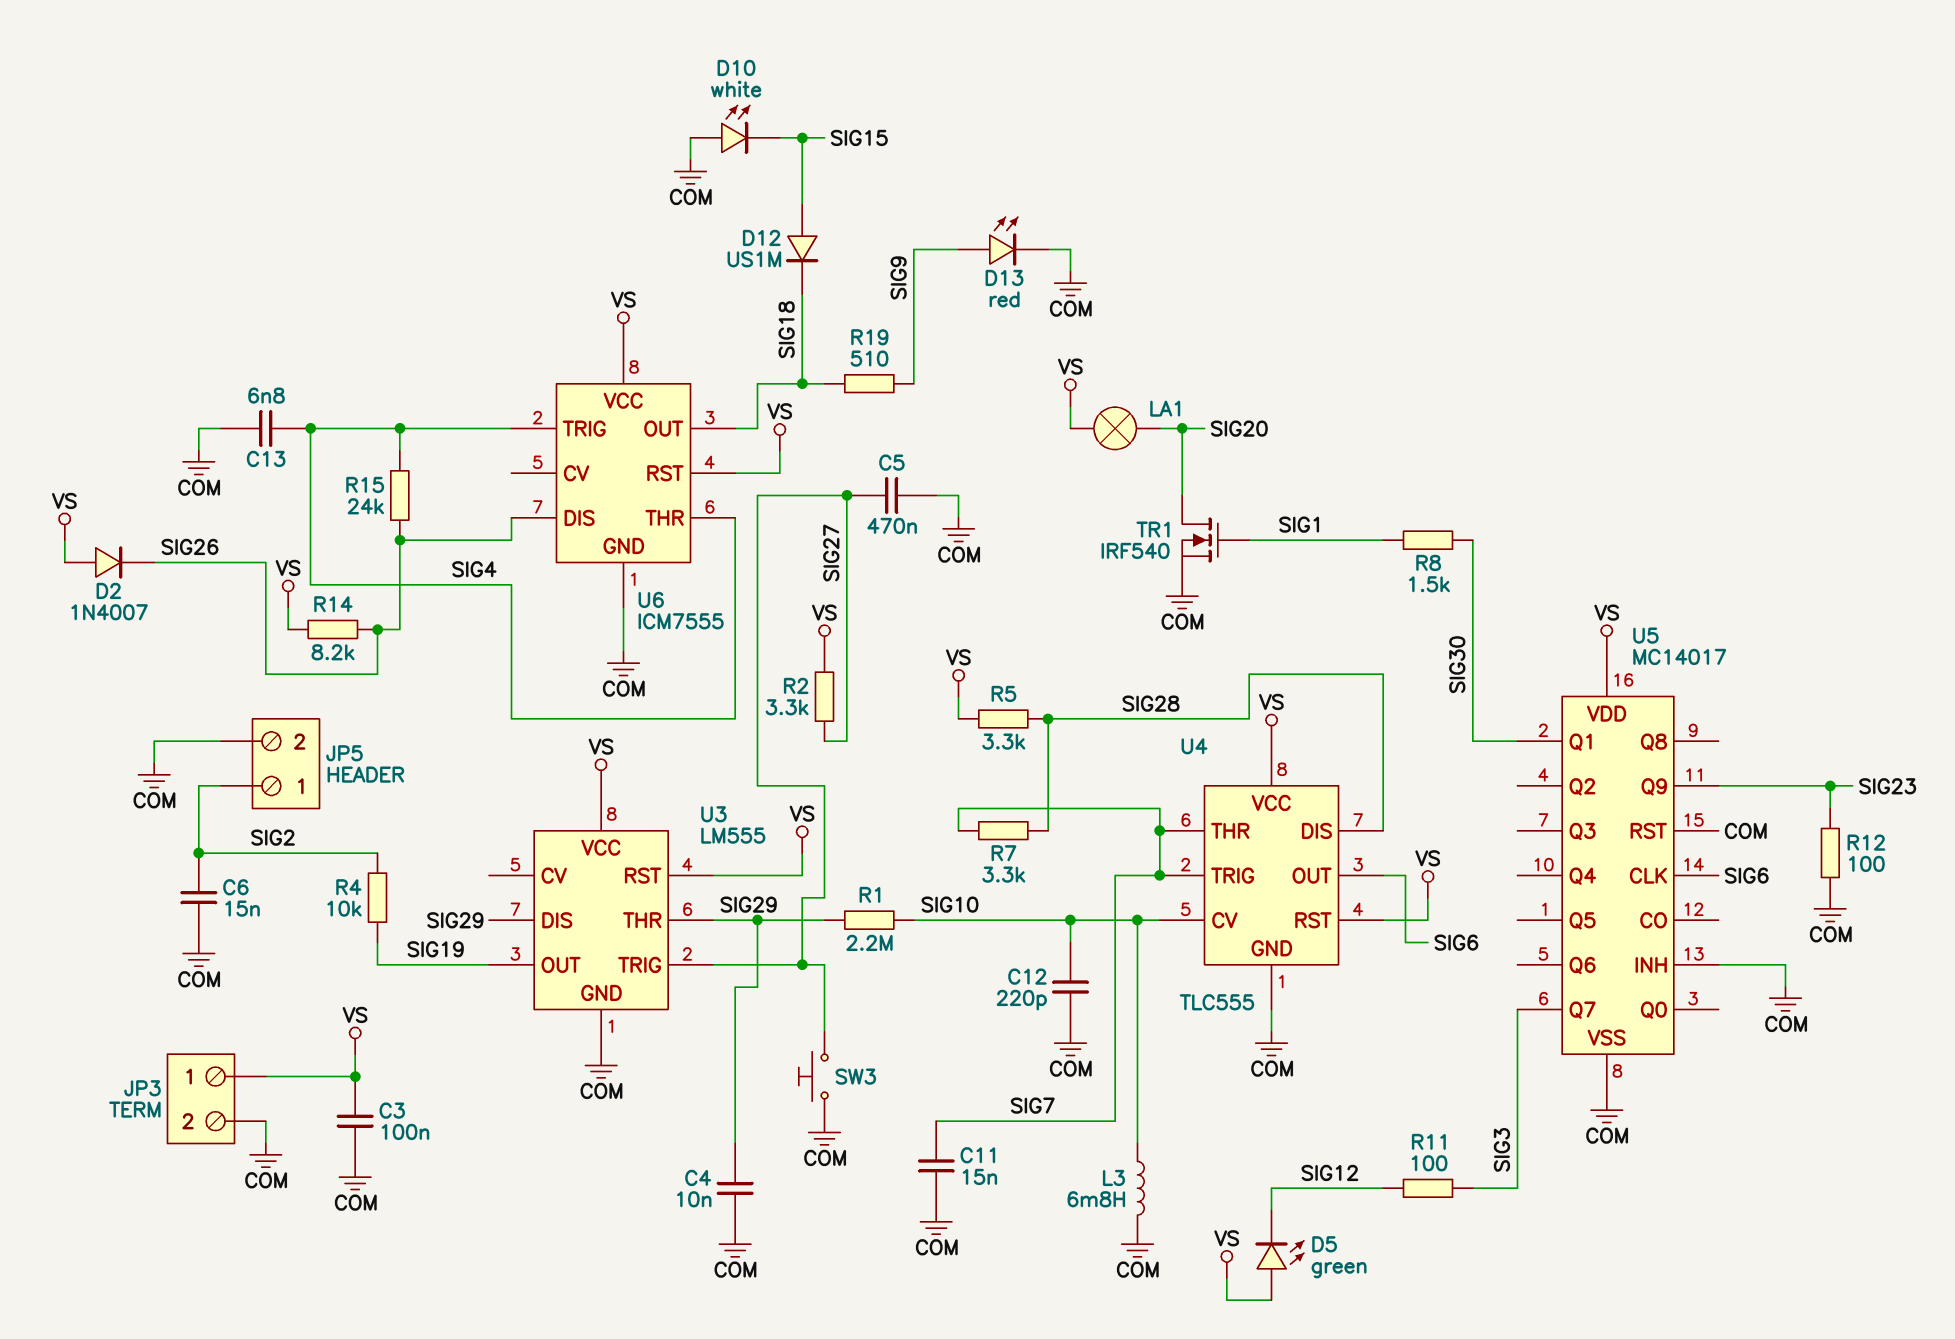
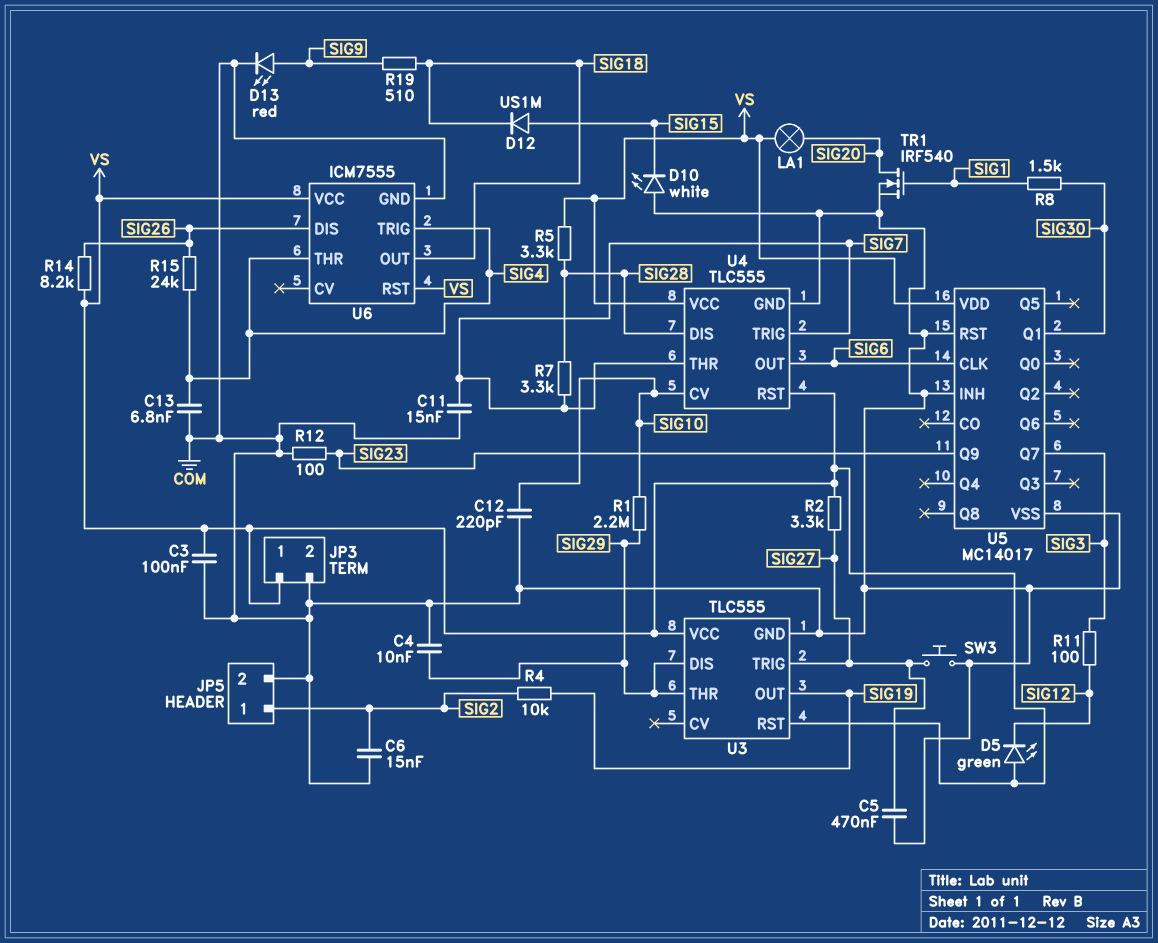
D2: diode 1N4007 (A VS, K SIG26) -> none
L3: 6.8mH (COM, SIG10) -> none
U3: LM555 -> TLC555

